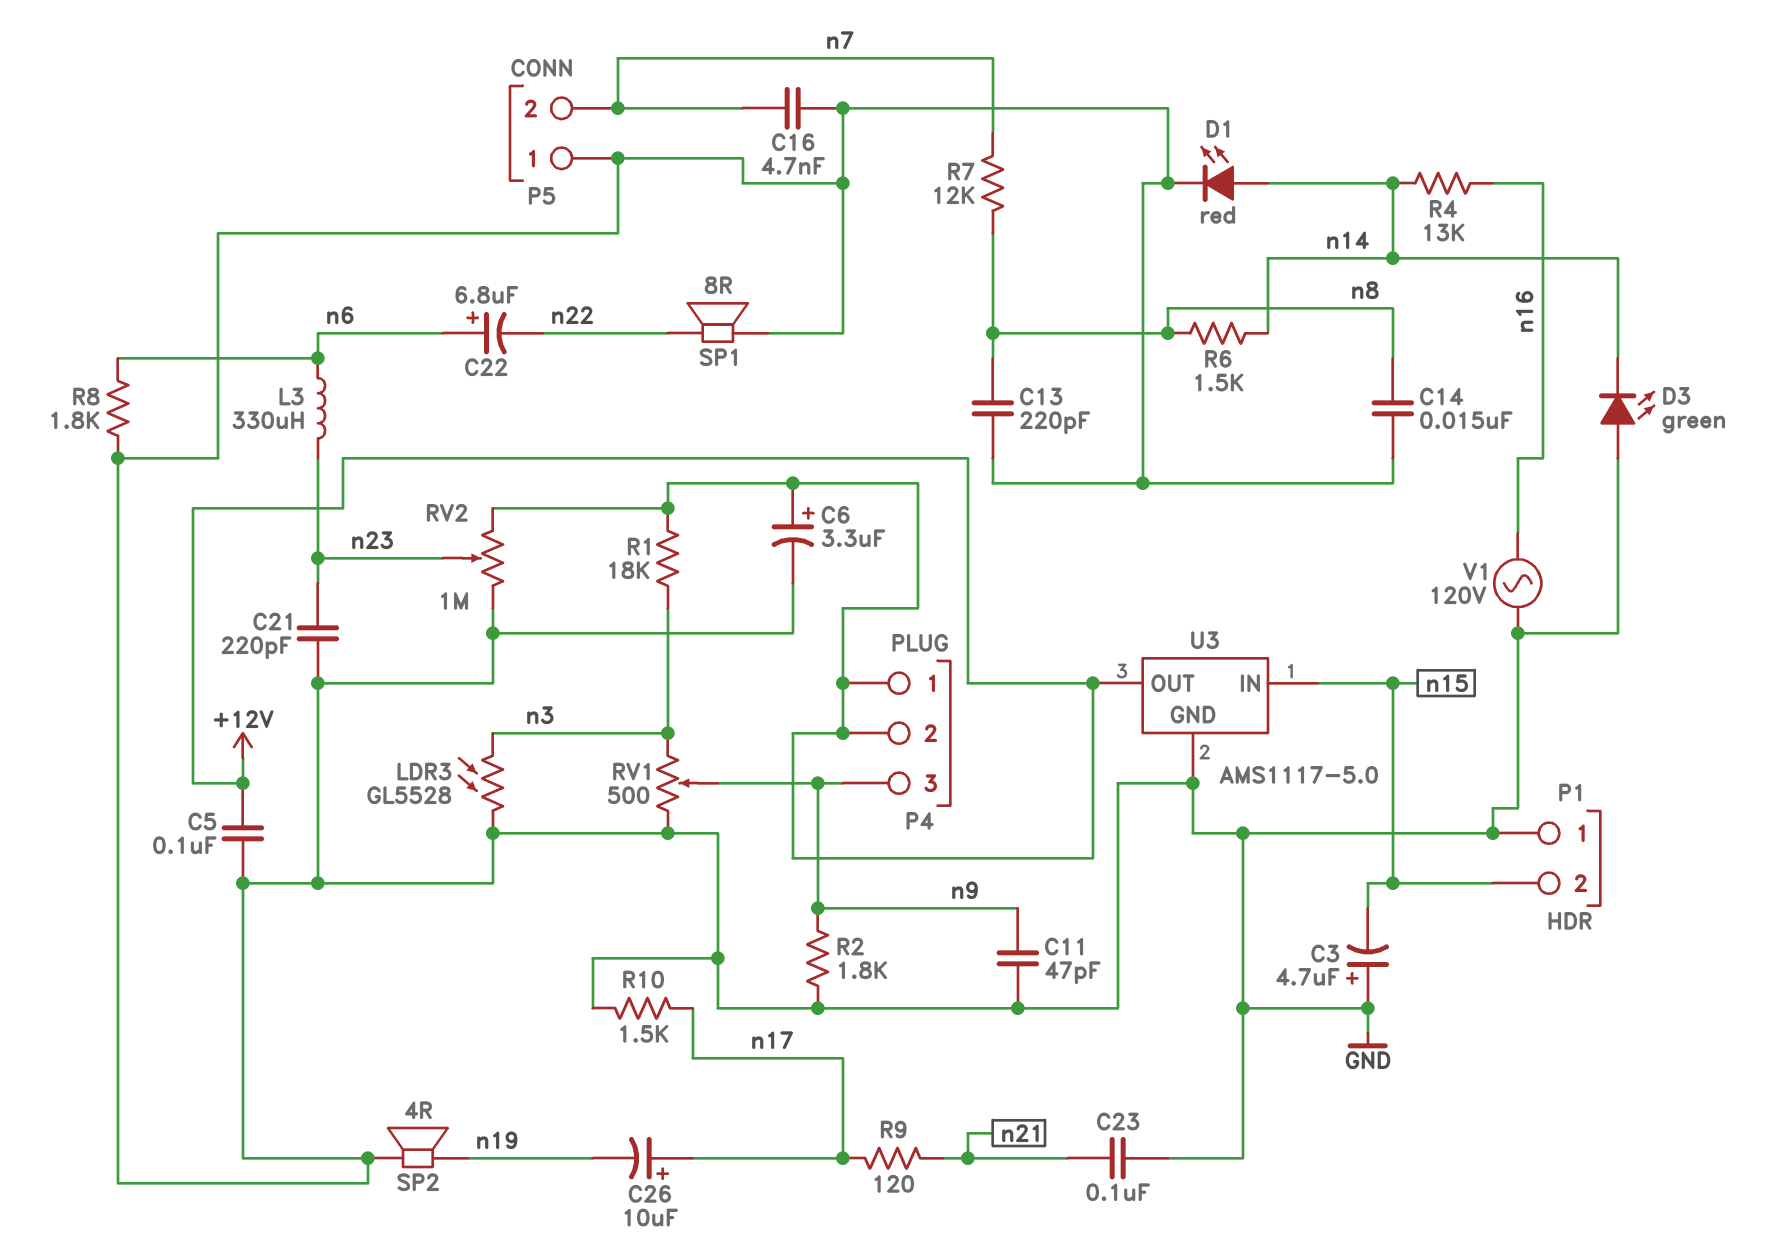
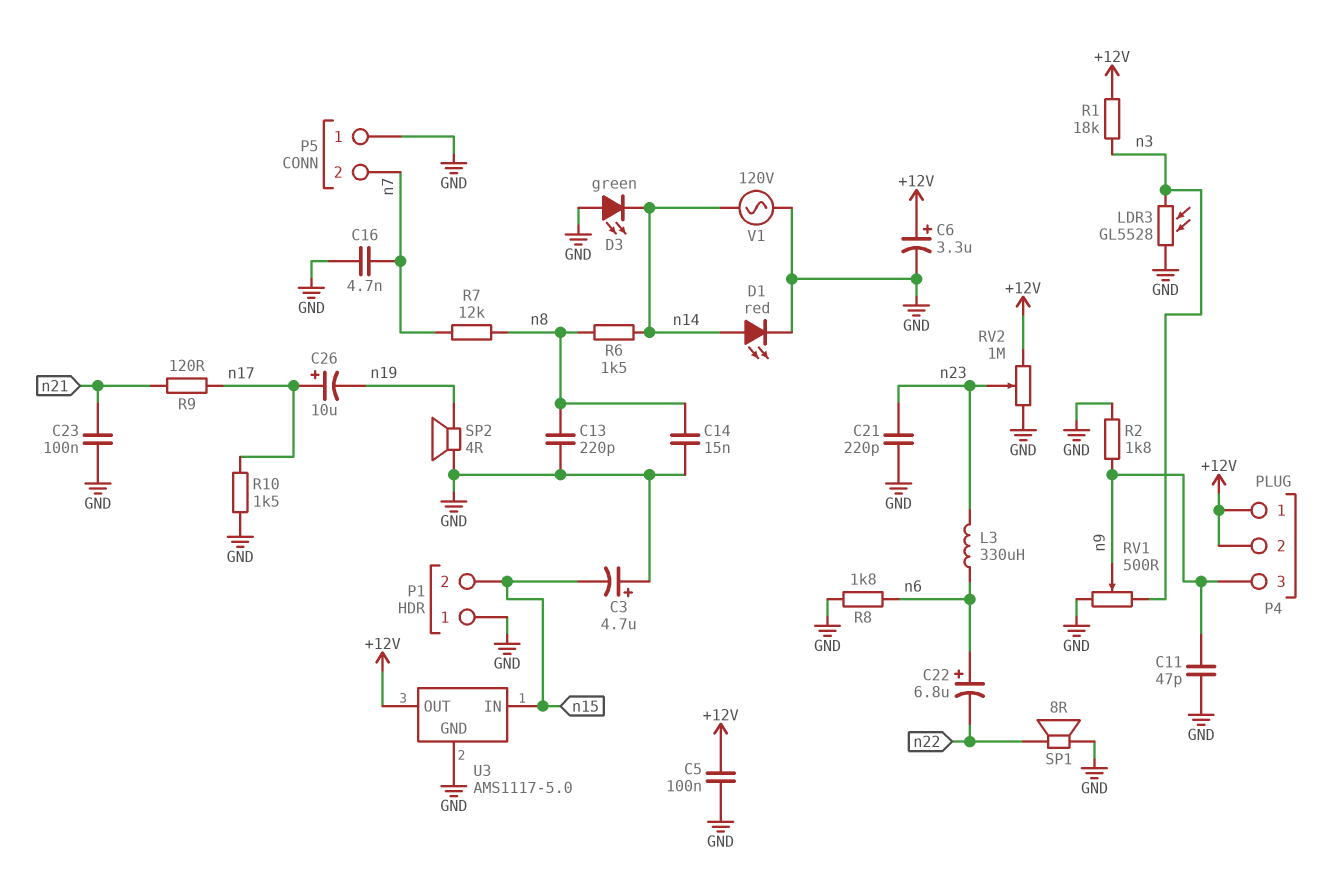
R4: 13k (n14, n16) -> none
V1: AC 120V (GND, n16) -> AC 120V (GND, n14)

